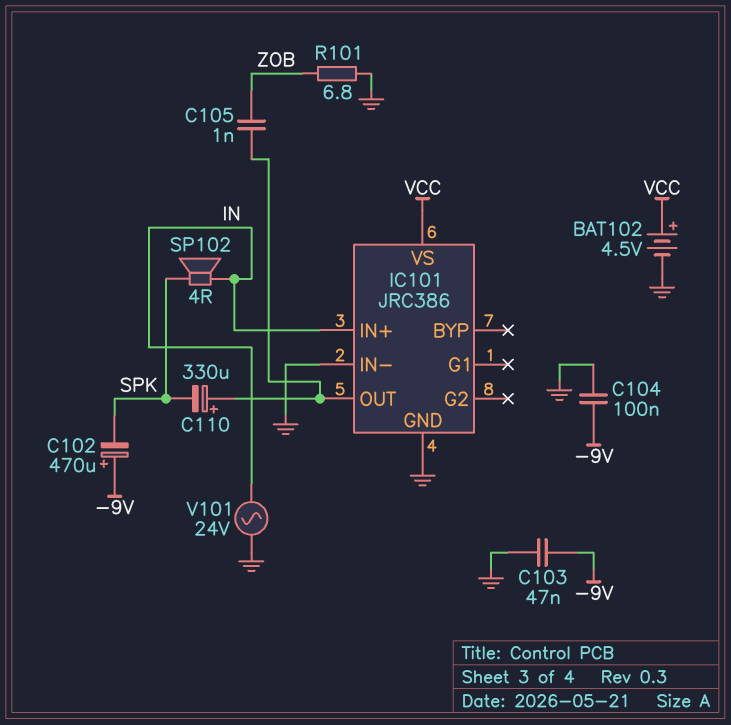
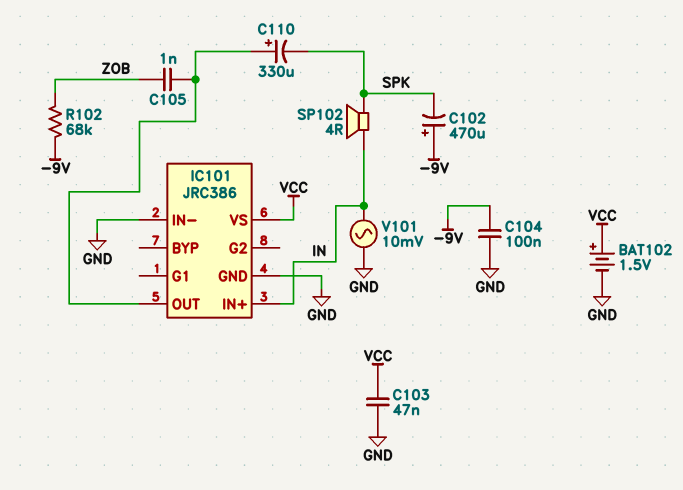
BAT102: 4.5V (plus VCC, minus GND) -> 1.5V (plus VCC, minus GND)
C103: 47nF (-9V, GND) -> 47nF (GND, VCC)
R101: 6.8 (GND, ZOB) -> none
R102: none -> 68k (-9V, ZOB)
V101: AC 24V (GND, IN) -> AC 10mV (GND, IN)

